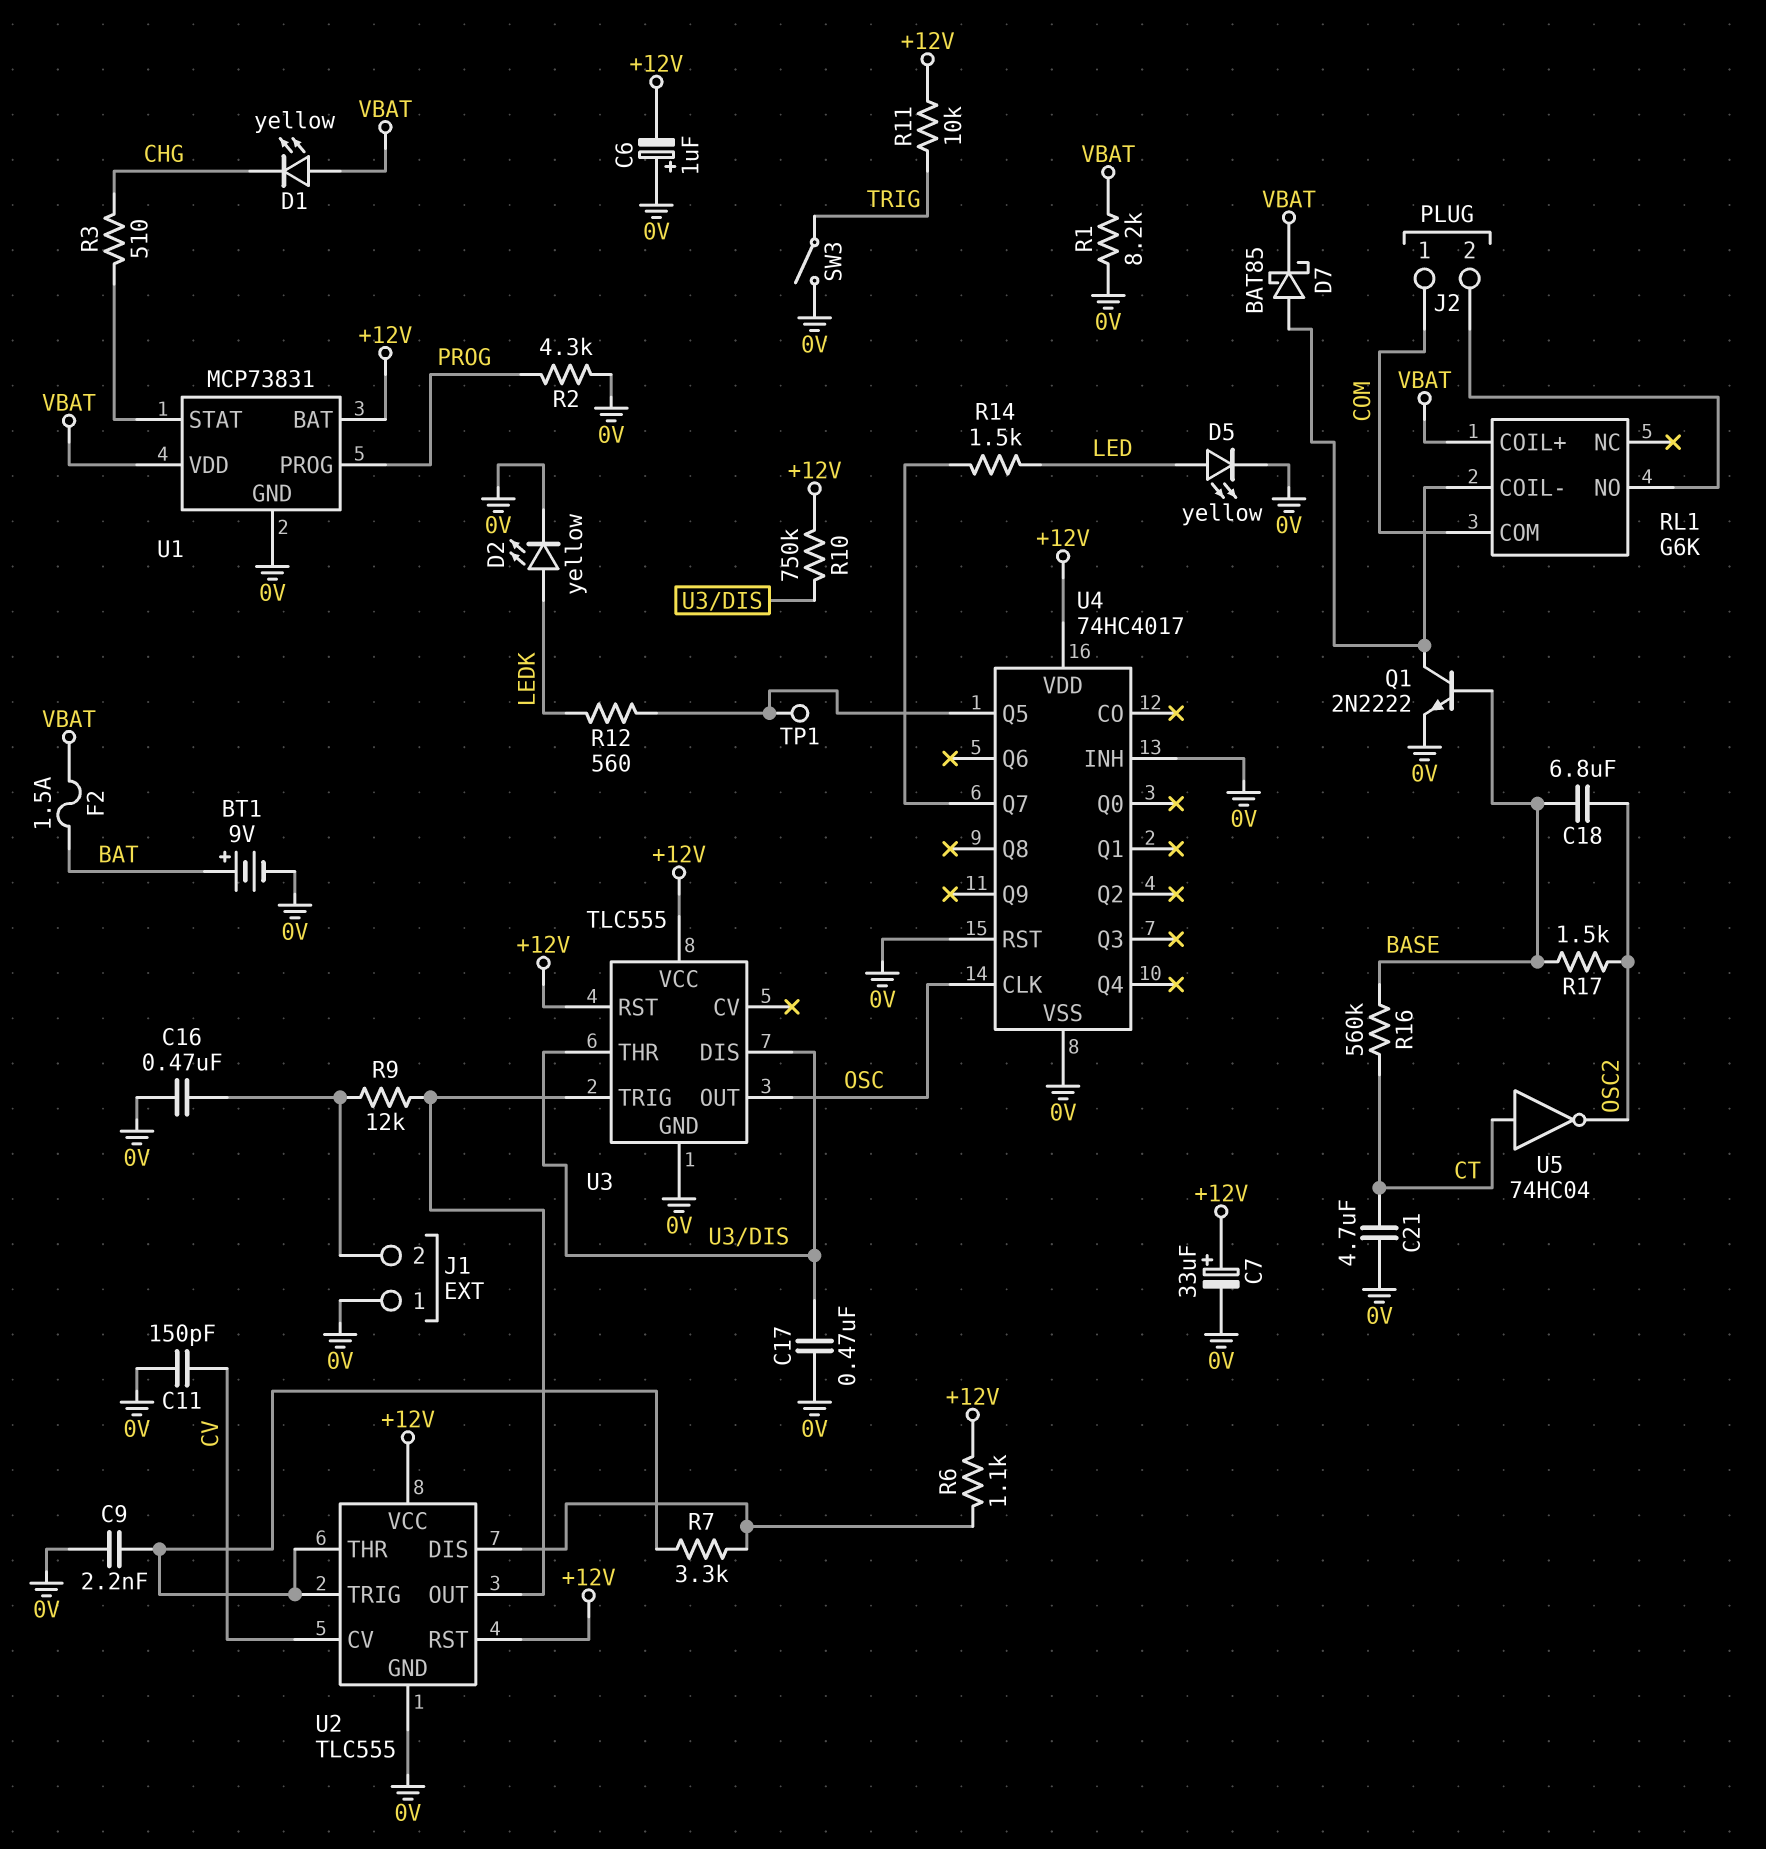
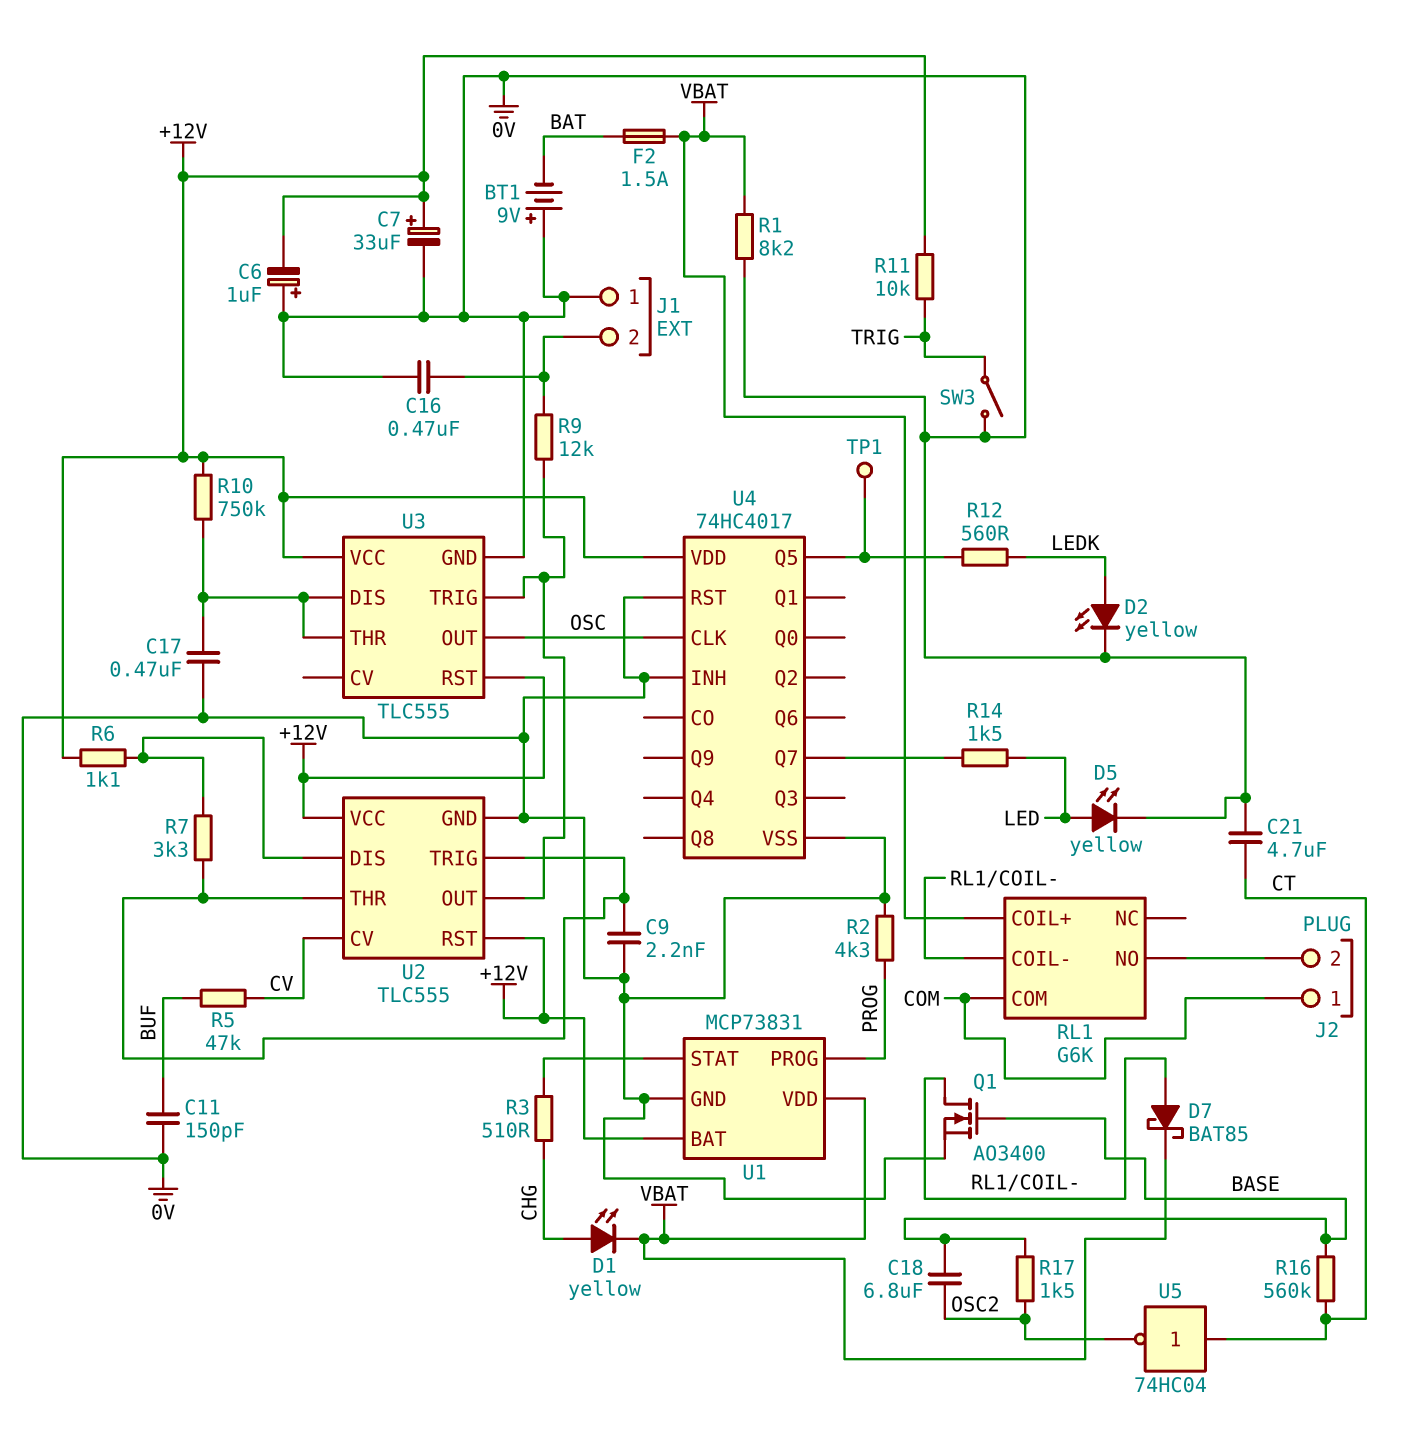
BT1: 9V (plus BAT, minus 0V) -> 9V (plus 0V, minus BAT)
C11: 150pF (0V, CV) -> 150pF (0V, BUF)
D1: LED yellow (A VBAT, K CHG) -> LED yellow (A CHG, K VBAT)
Q1: NPN 2N2222 (B BASE, C RL1/COIL-, E 0V) -> NMOS AO3400 (G BASE, D RL1/COIL-, S 0V)
R5: none -> 47k (BUF, CV)

